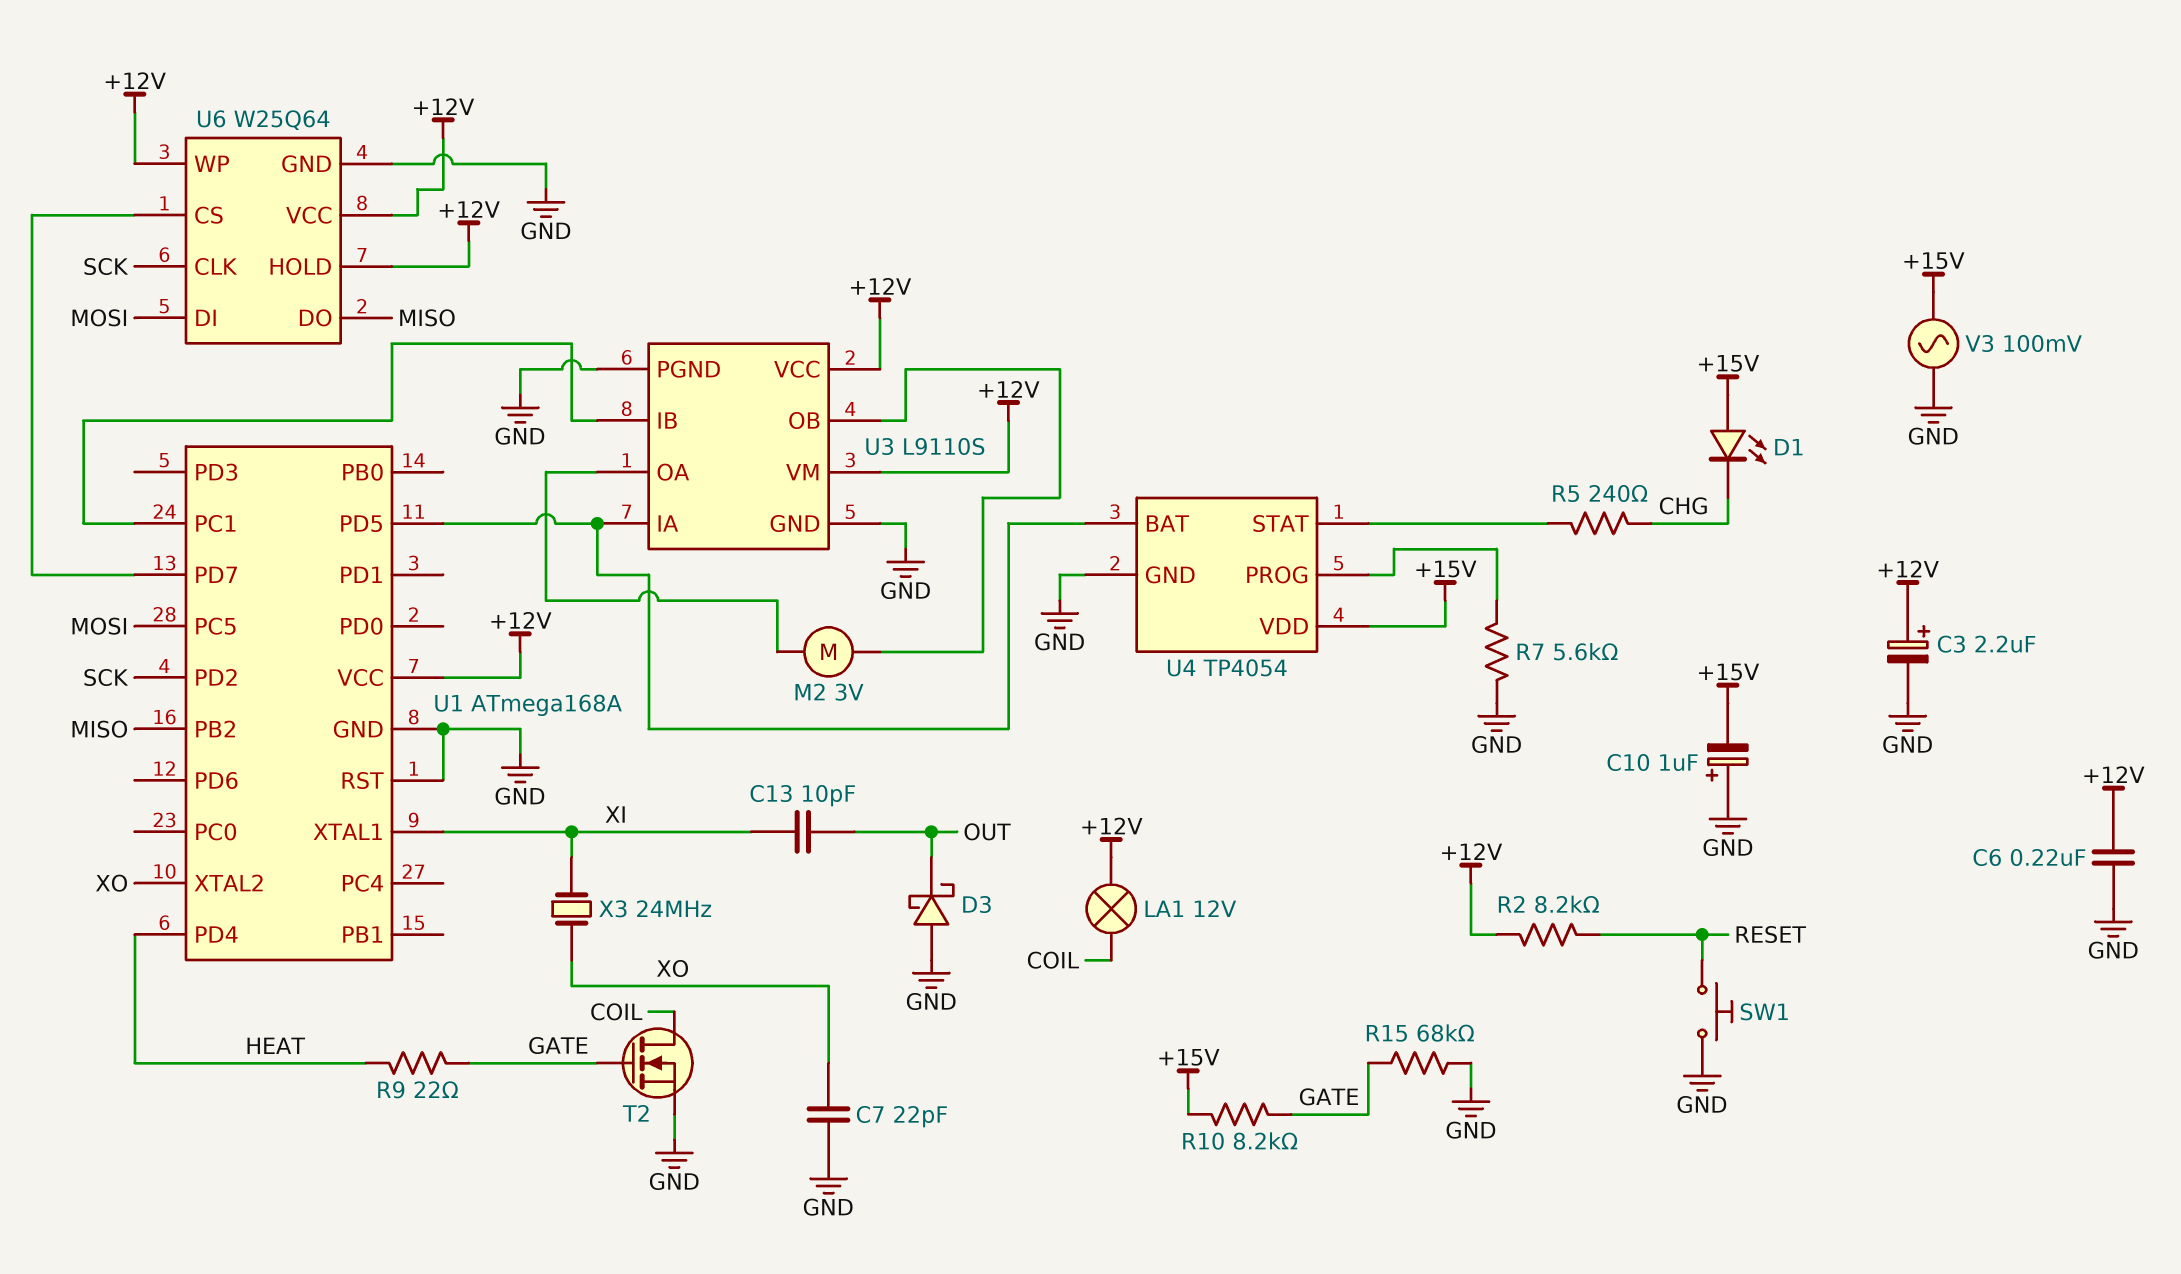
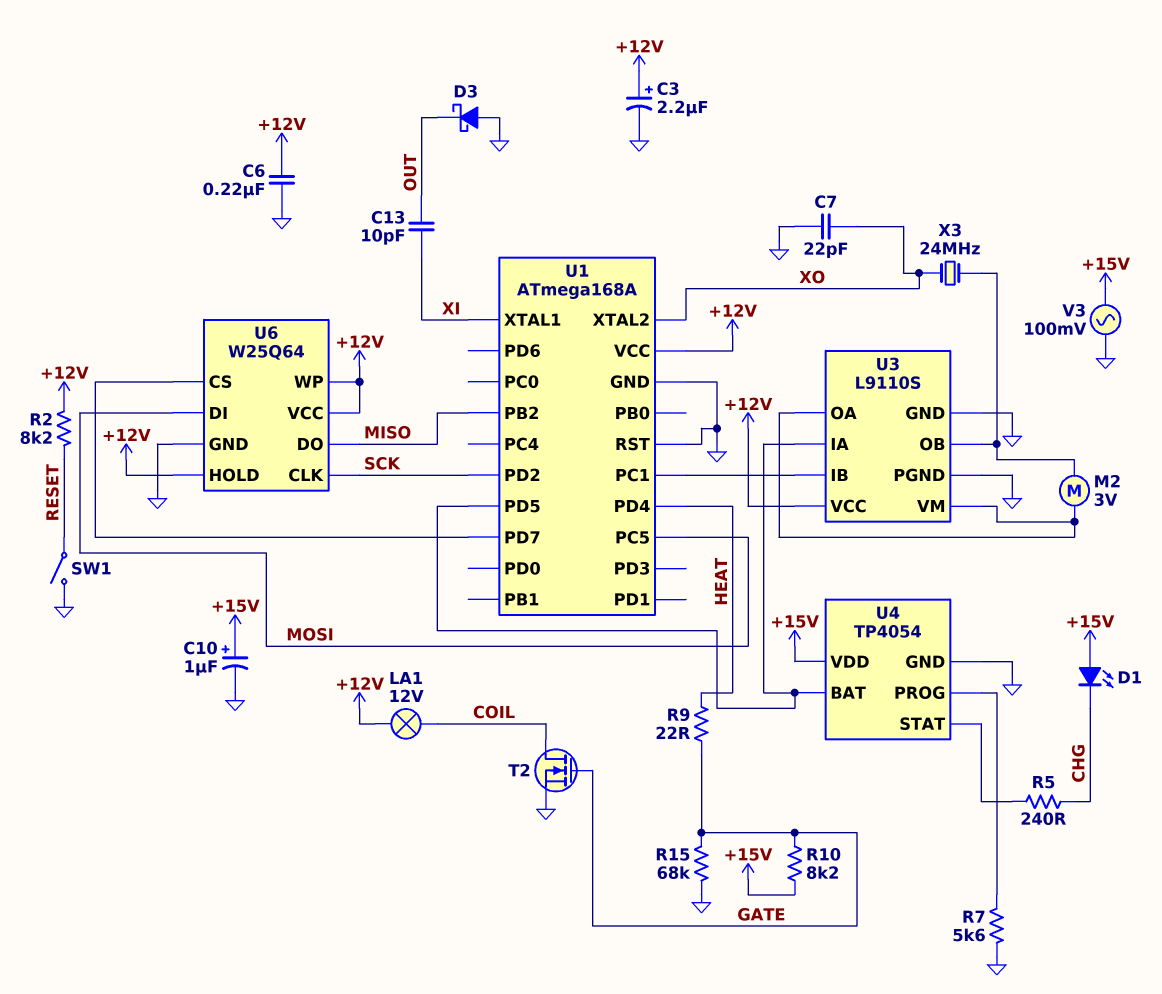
C10: 1uF (plus GND, minus +15V) -> 1uF (plus +15V, minus GND)
SW1: button (GND, RESET) -> switch (GND, RESET)
U3 pin VM: +12V -> U3/OA
X3: 24MHz (XI, XO) -> 24MHz (U3/OB, XO)

